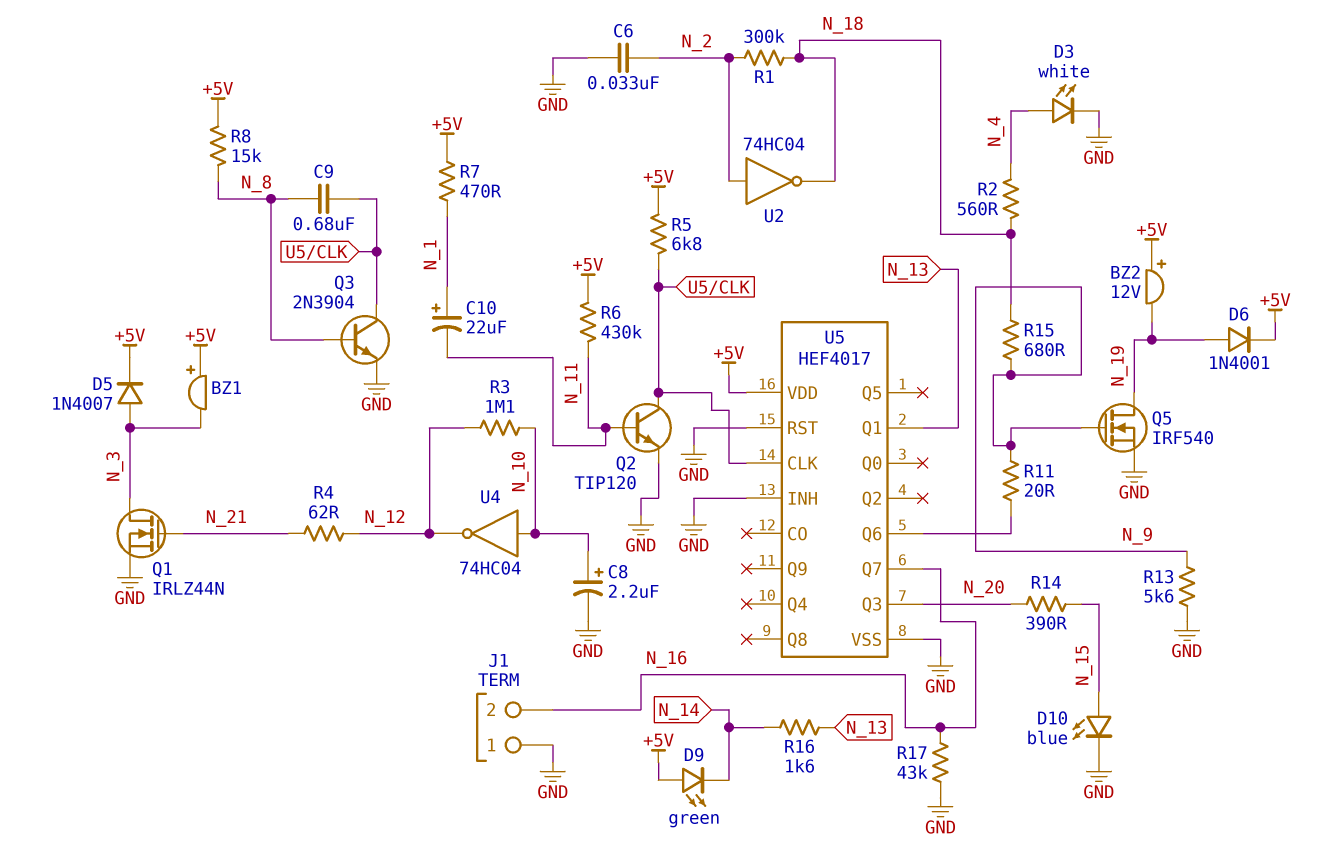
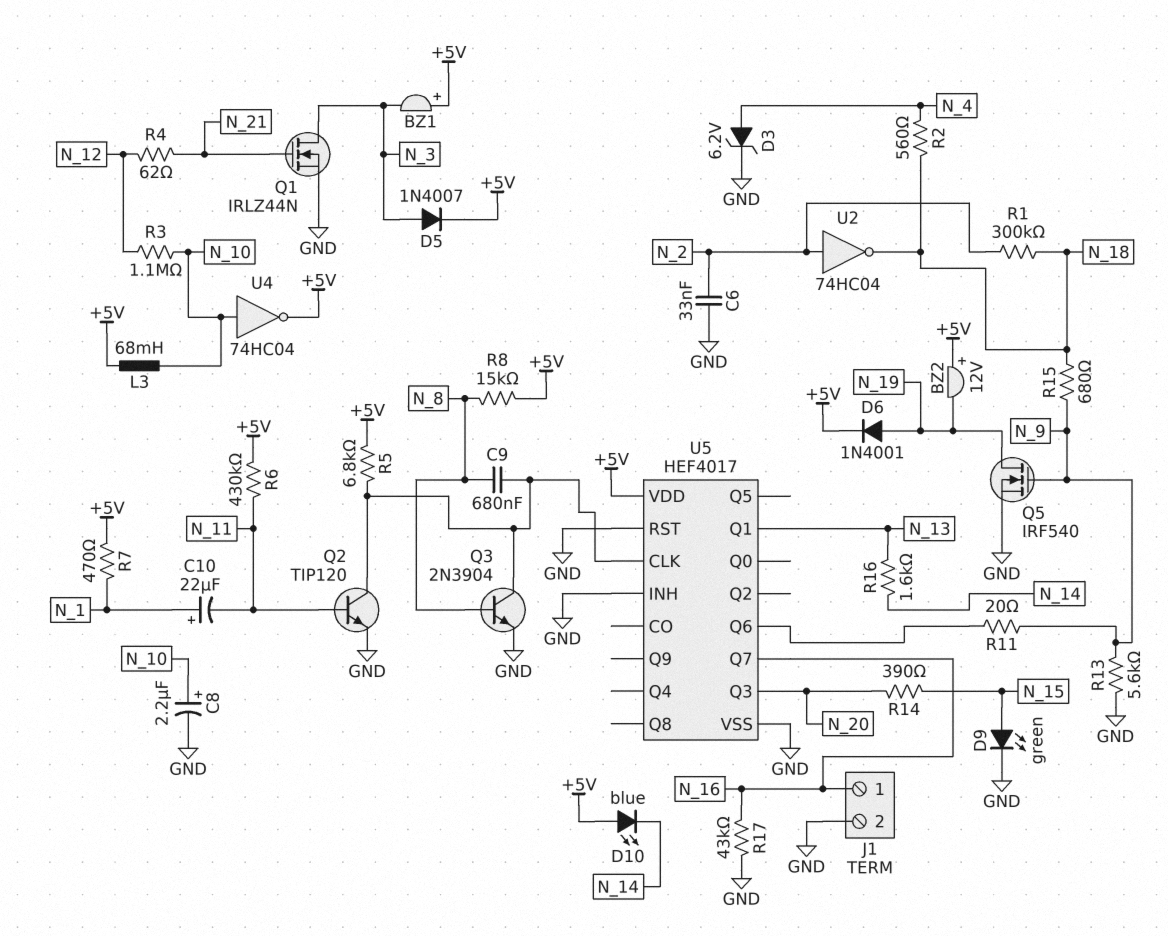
D3: LED white (A N_4, K GND) -> zener 6.2V (A N_4, K GND)
D9: LED green (A +5V, K N_14) -> LED green (A N_15, K GND)
D10: LED blue (A N_15, K GND) -> LED blue (A +5V, K N_14)
J1 pin 1: GND -> N_16
J1 pin 2: N_16 -> GND
L3: none -> 68mH (+5V, N_10)
U4: NOT 74HC04 (in N_10, out N_12) -> NOT 74HC04 (in N_10, out +5V)

